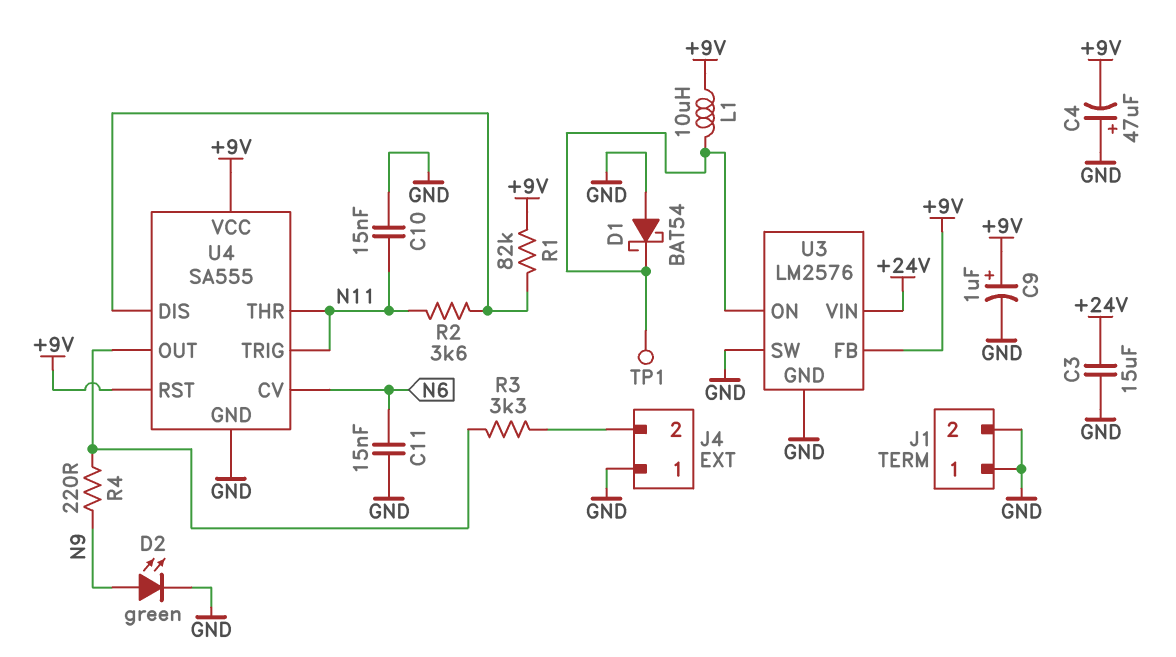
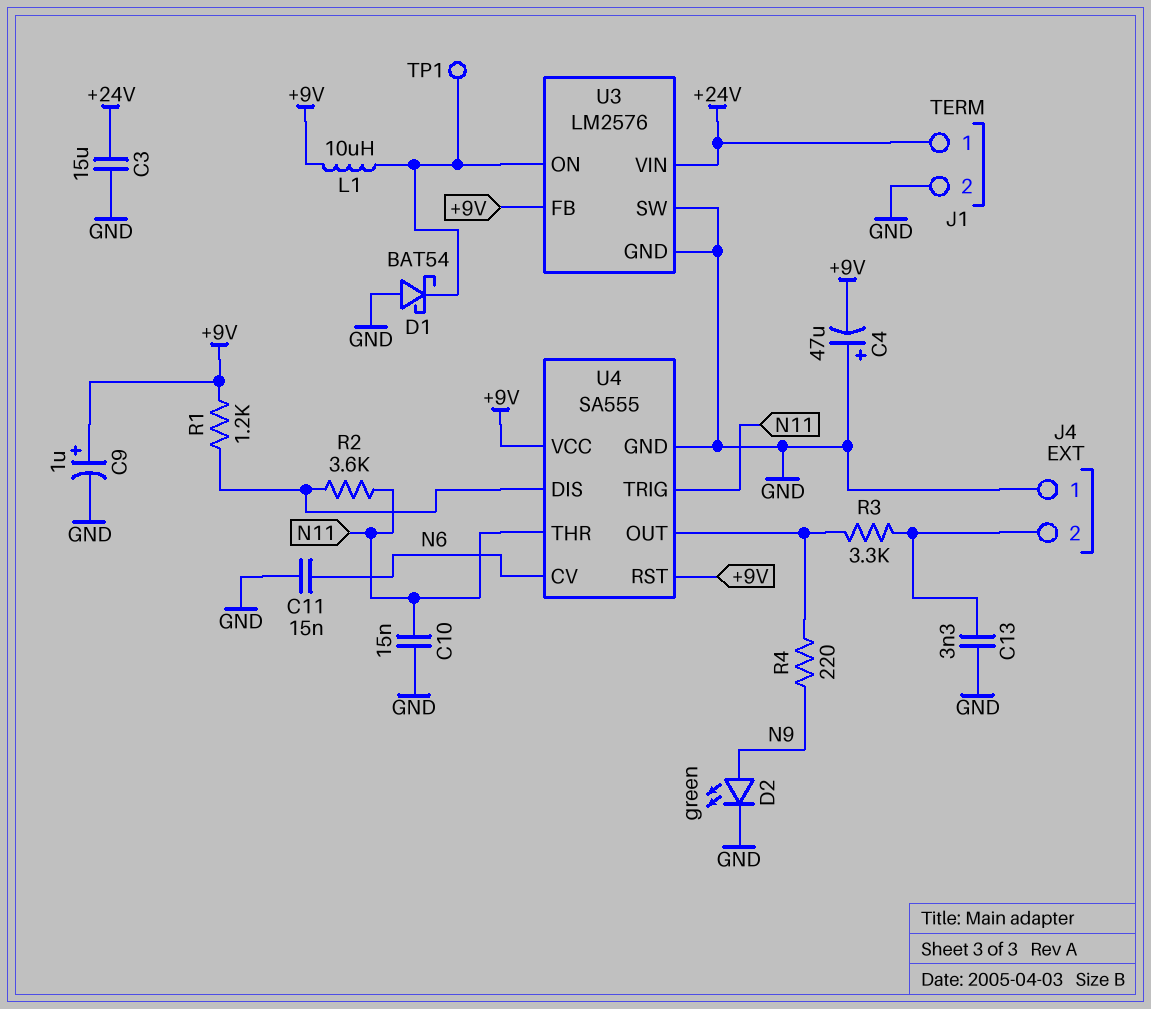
C13: none -> 3.3nF (GND, J4/2)
J1 pin 1: GND -> +24V
R1: 82k (+9V, U4/DIS) -> 1.2k (+9V, U4/DIS)

